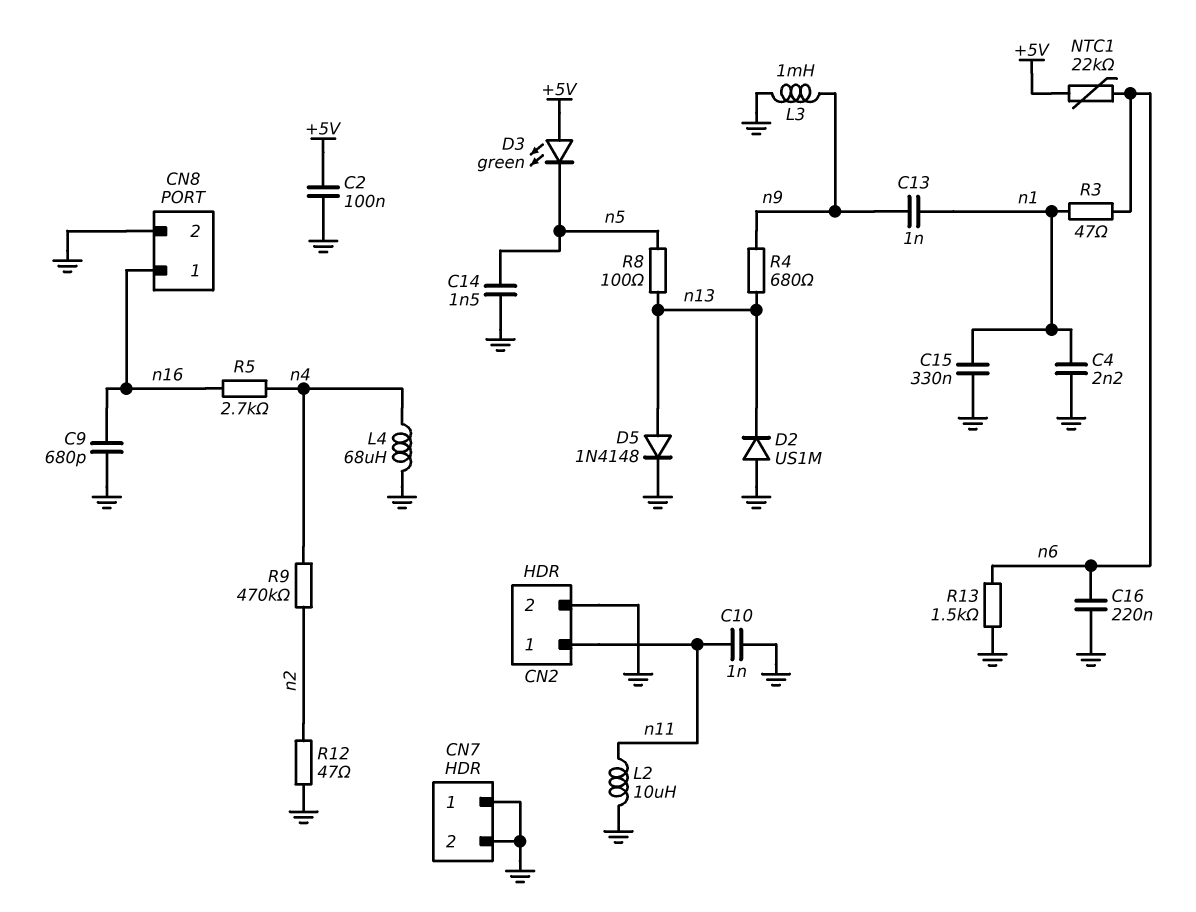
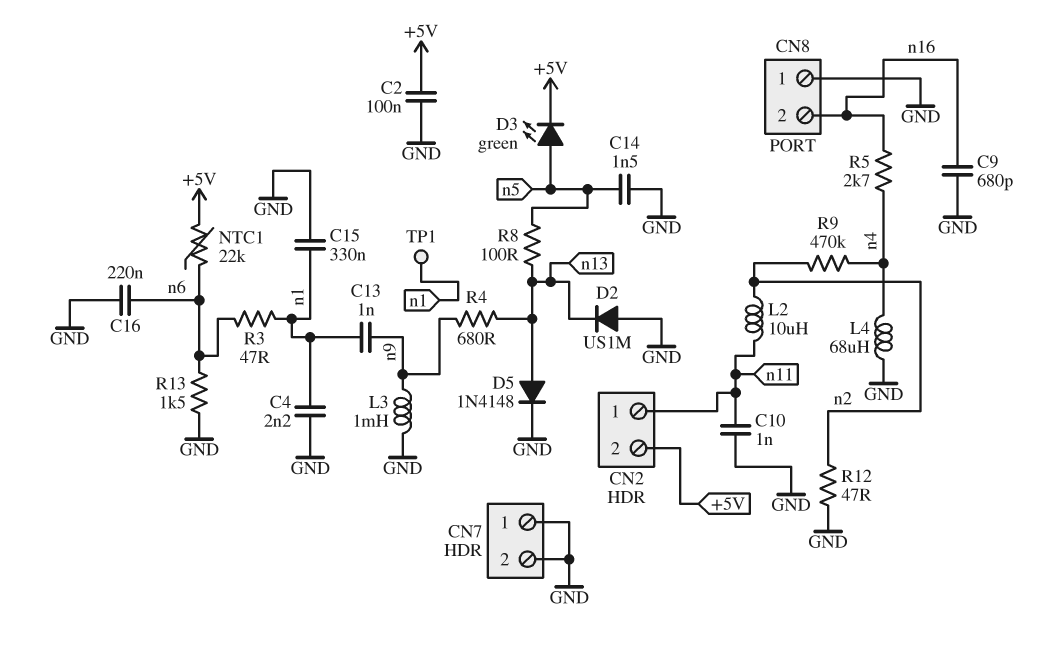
CN2 pin 2: GND -> +5V
CN8 pin 1: n16 -> GND
CN8 pin 2: GND -> n16
D3: LED green (A +5V, K n5) -> LED green (A n5, K +5V)
L2: 10uH (GND, n11) -> 10uH (n2, n11)
TP1: none -> test point (n1)

